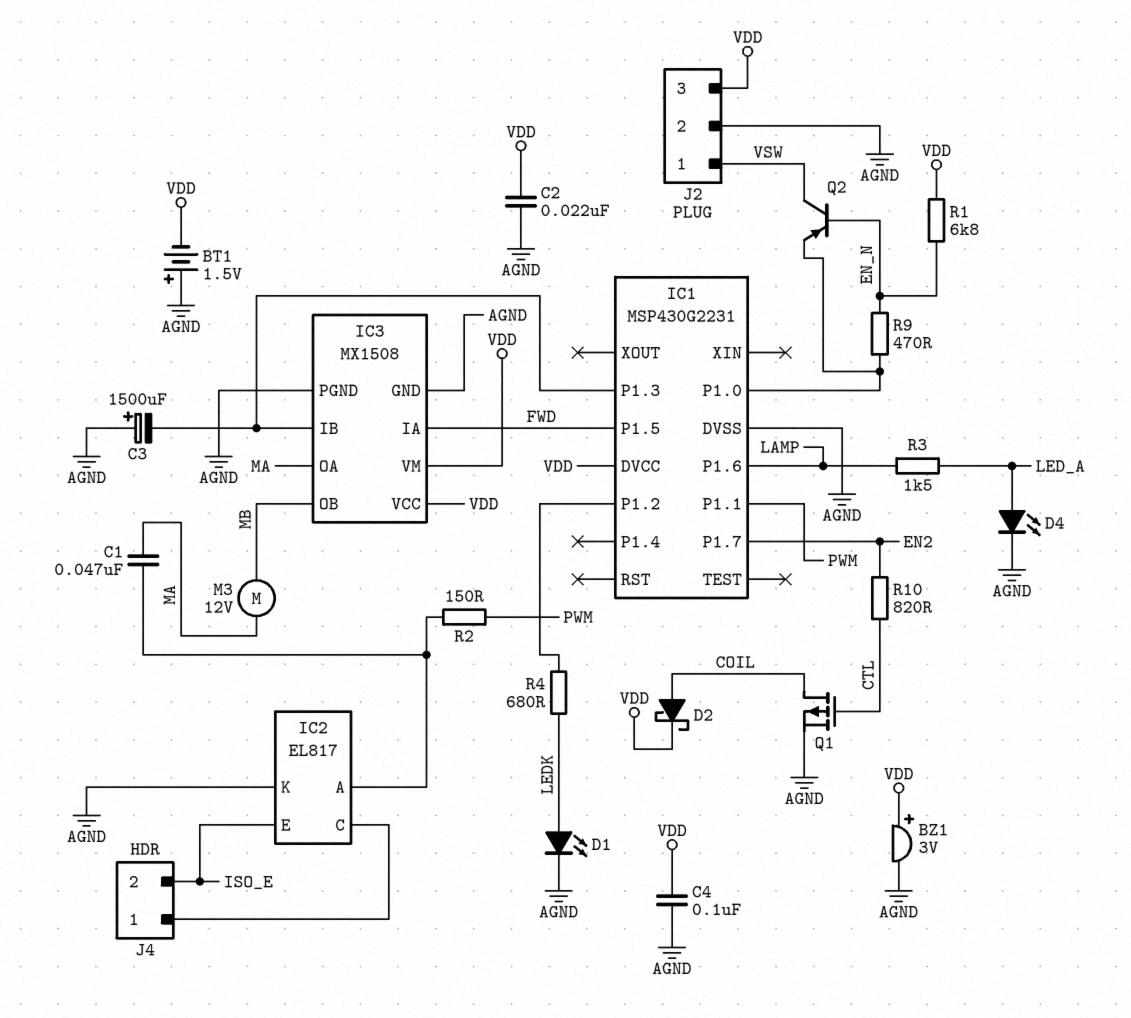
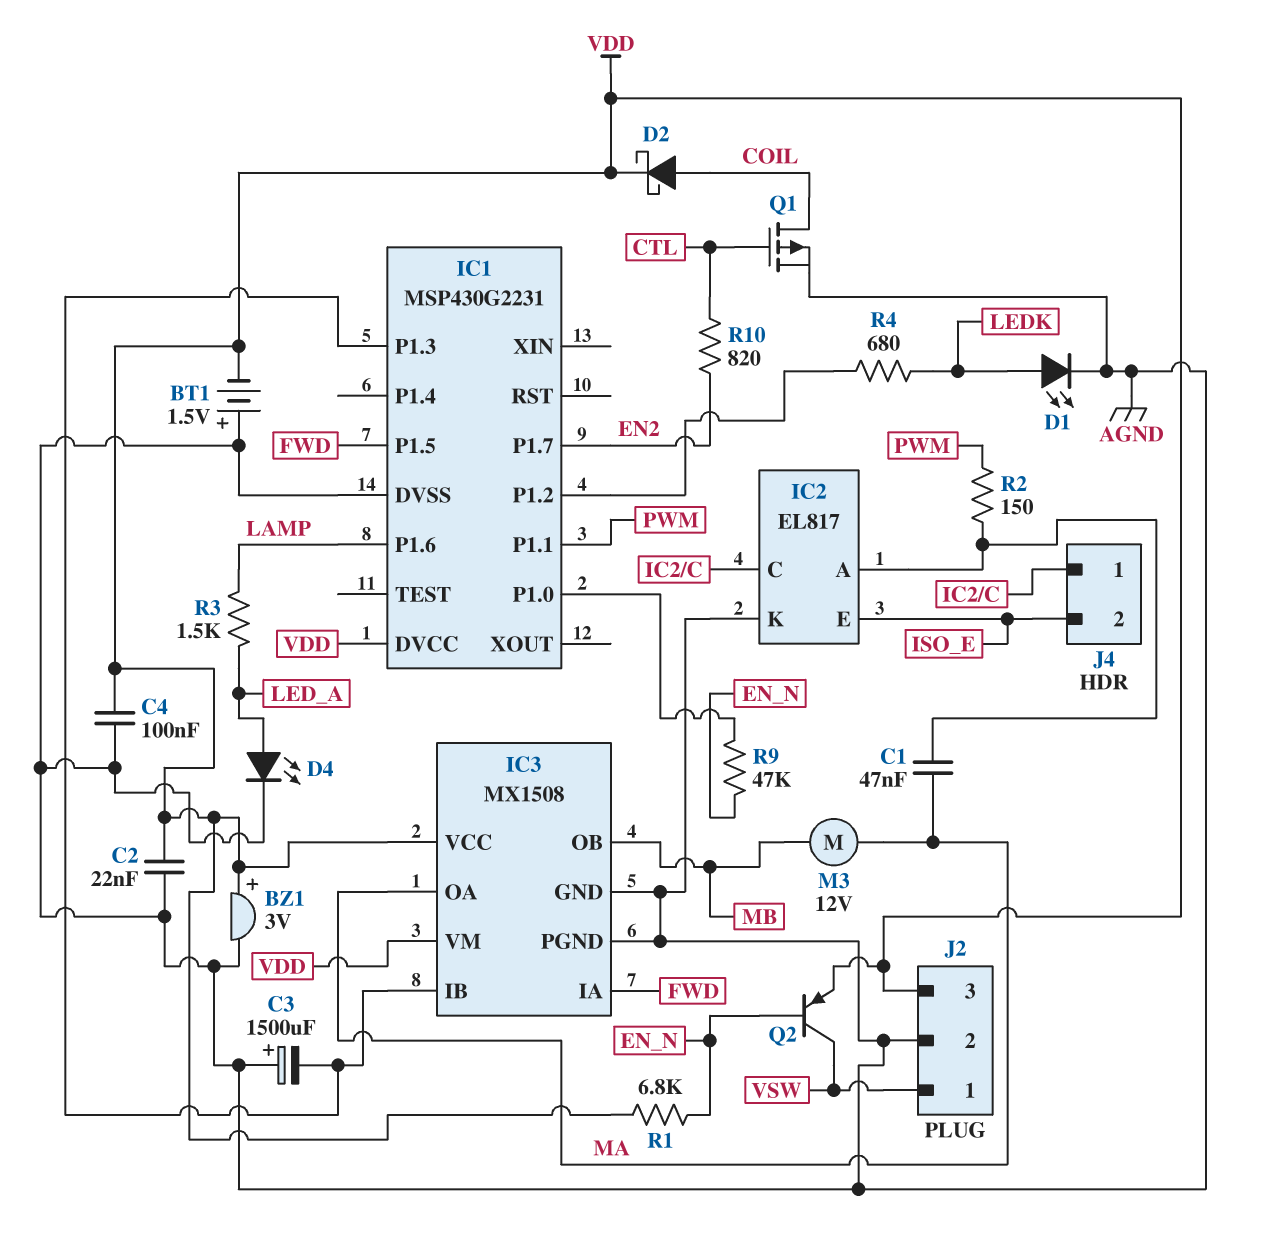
Q2: PNP (B EN_N, C VSW, E IC1/P1.0) -> PNP (B EN_N, C VSW, E VDD)
R9: 470 (EN_N, IC1/P1.0) -> 47k (EN_N, IC1/P1.0)

